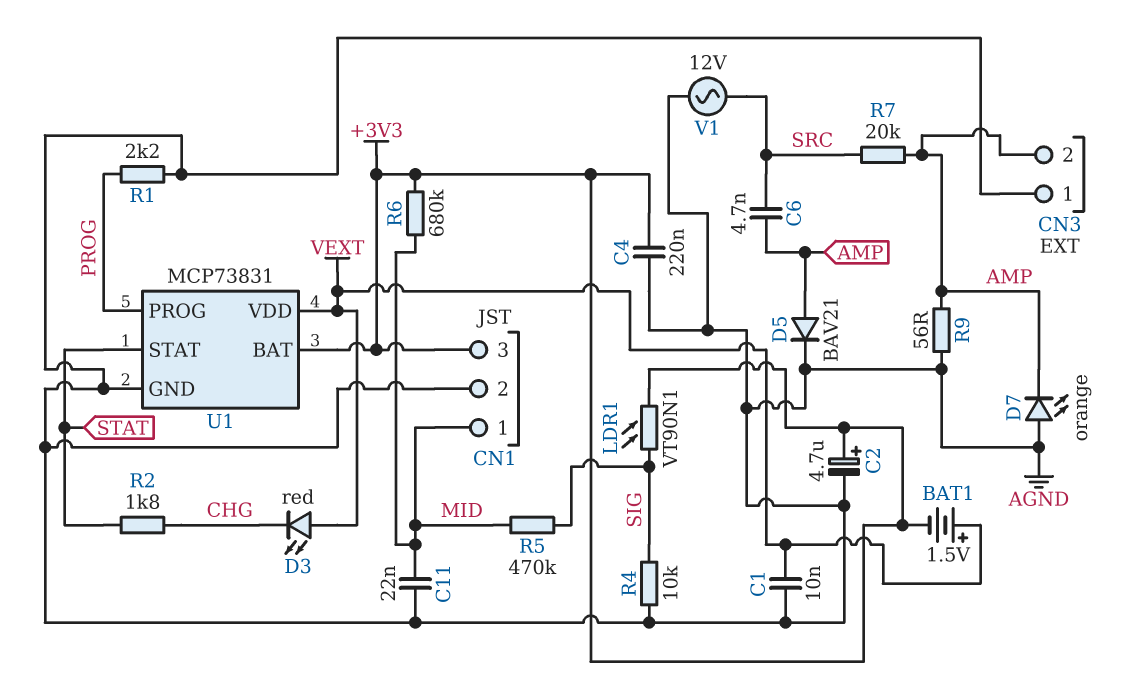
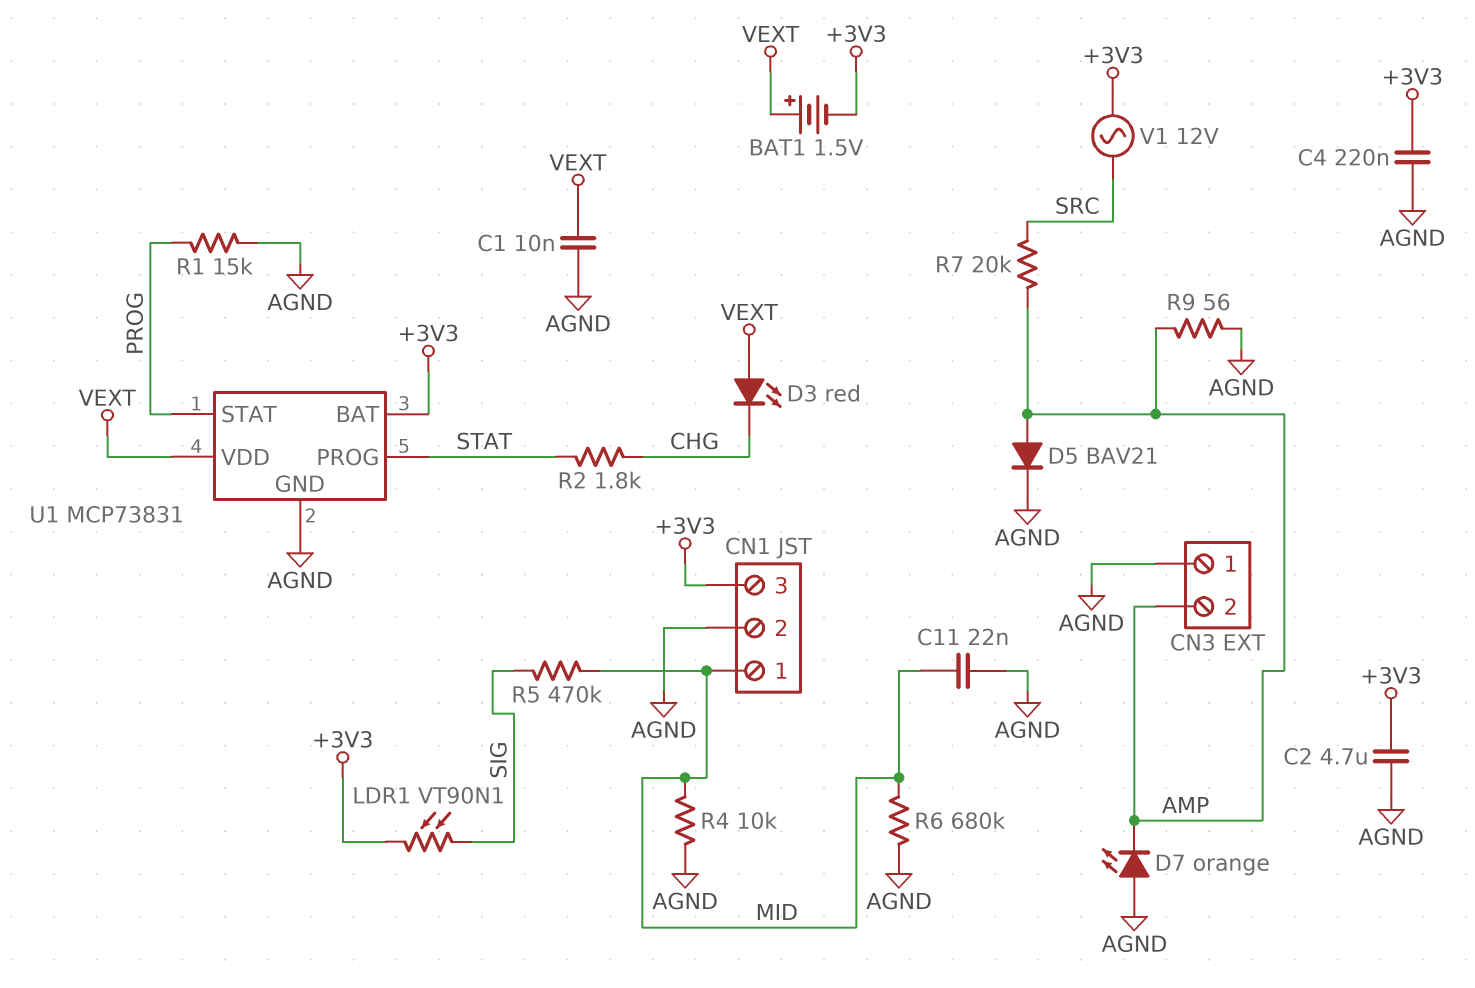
C2: 4.7uF (plus +3V3, minus AGND) -> 4.7uF (+3V3, AGND)
C6: 4.7nF (AMP, SRC) -> none
R1: 2.2k (AGND, PROG) -> 15k (AGND, PROG)
R4: 10k (AGND, SIG) -> 10k (AGND, MID)
R6: 680k (+3V3, MID) -> 680k (AGND, MID)
U1 pin PROG: PROG -> STAT
U1 pin STAT: STAT -> PROG
V1: AC 12V (AGND, SRC) -> AC 12V (+3V3, SRC)

